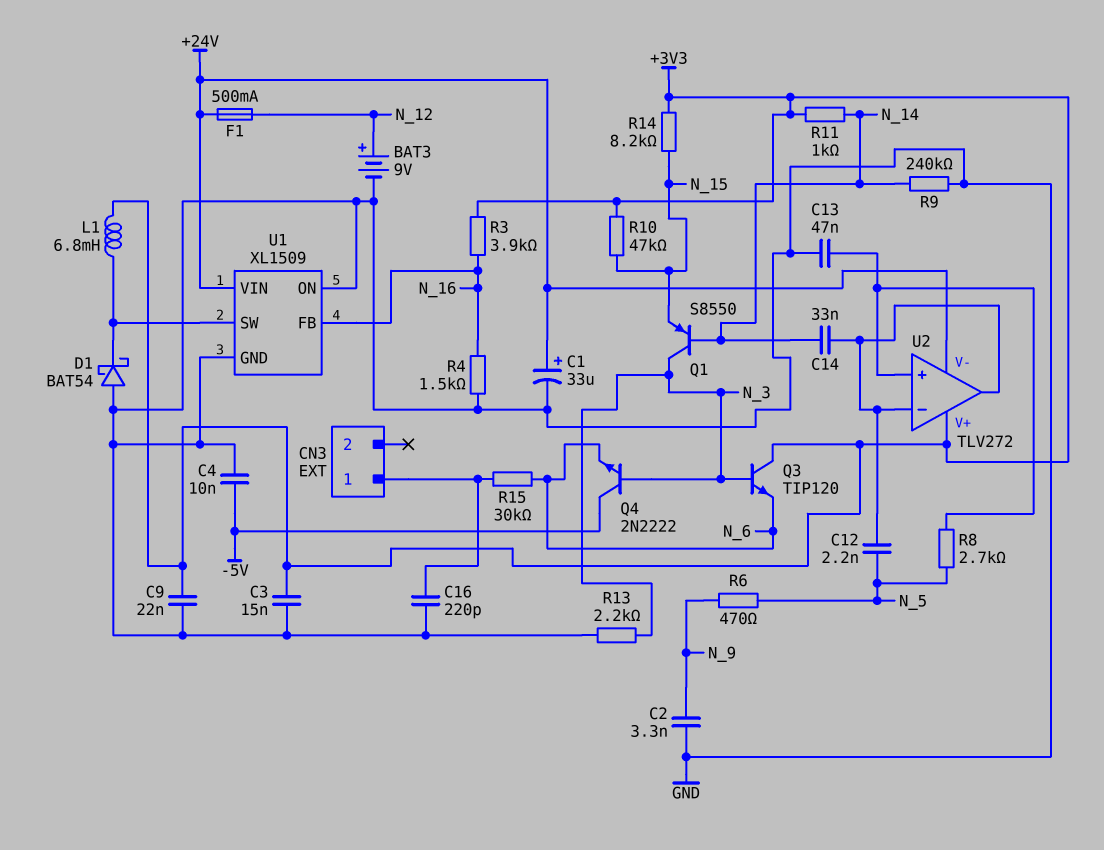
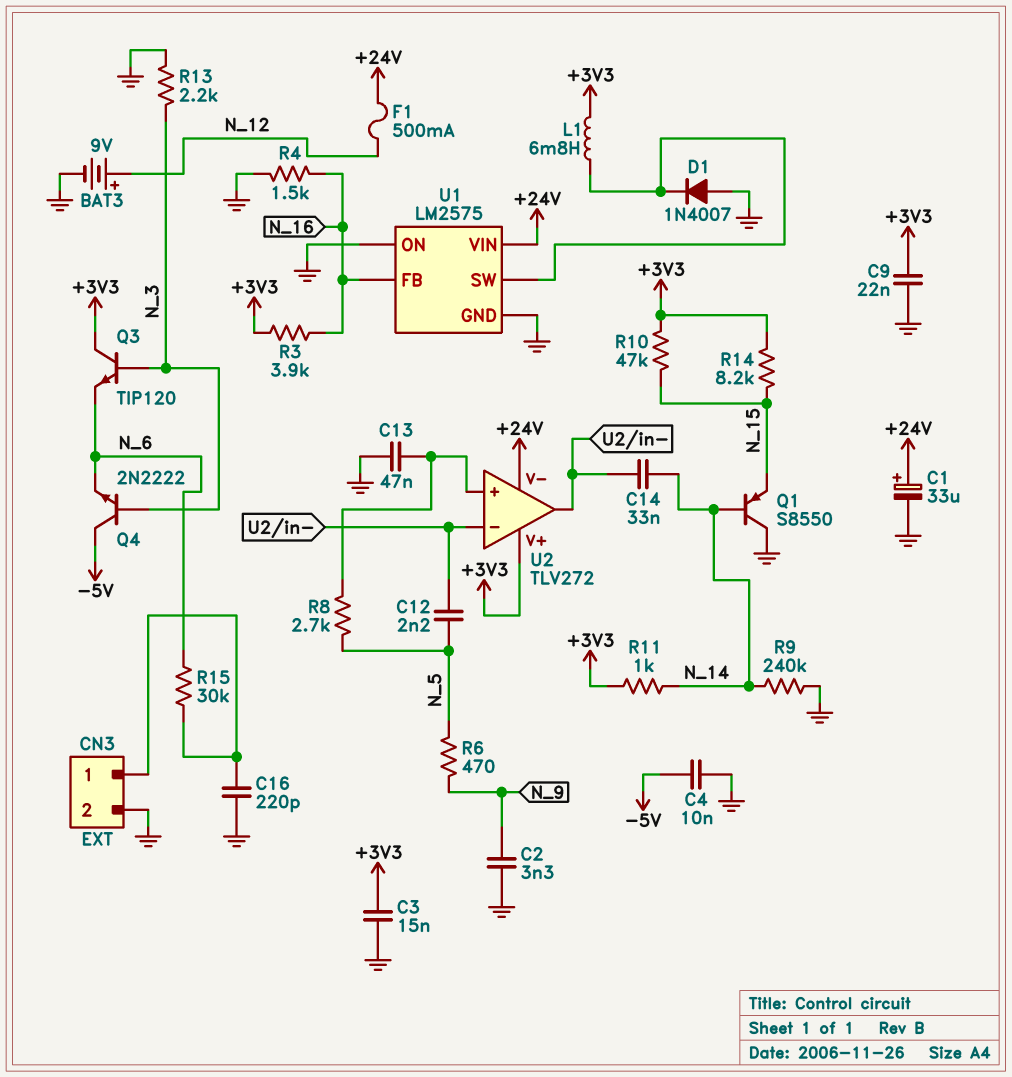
CN3 pin 2: none -> GND
D1: schottky BAT54 (A GND, K U1/SW) -> diode 1N4007 (A GND, K U1/SW)
Q1: PNP S8550 (B N_14, C N_3, E N_15) -> PNP S8550 (B N_14, C GND, E N_15)
U1: XL1509 -> LM2575

